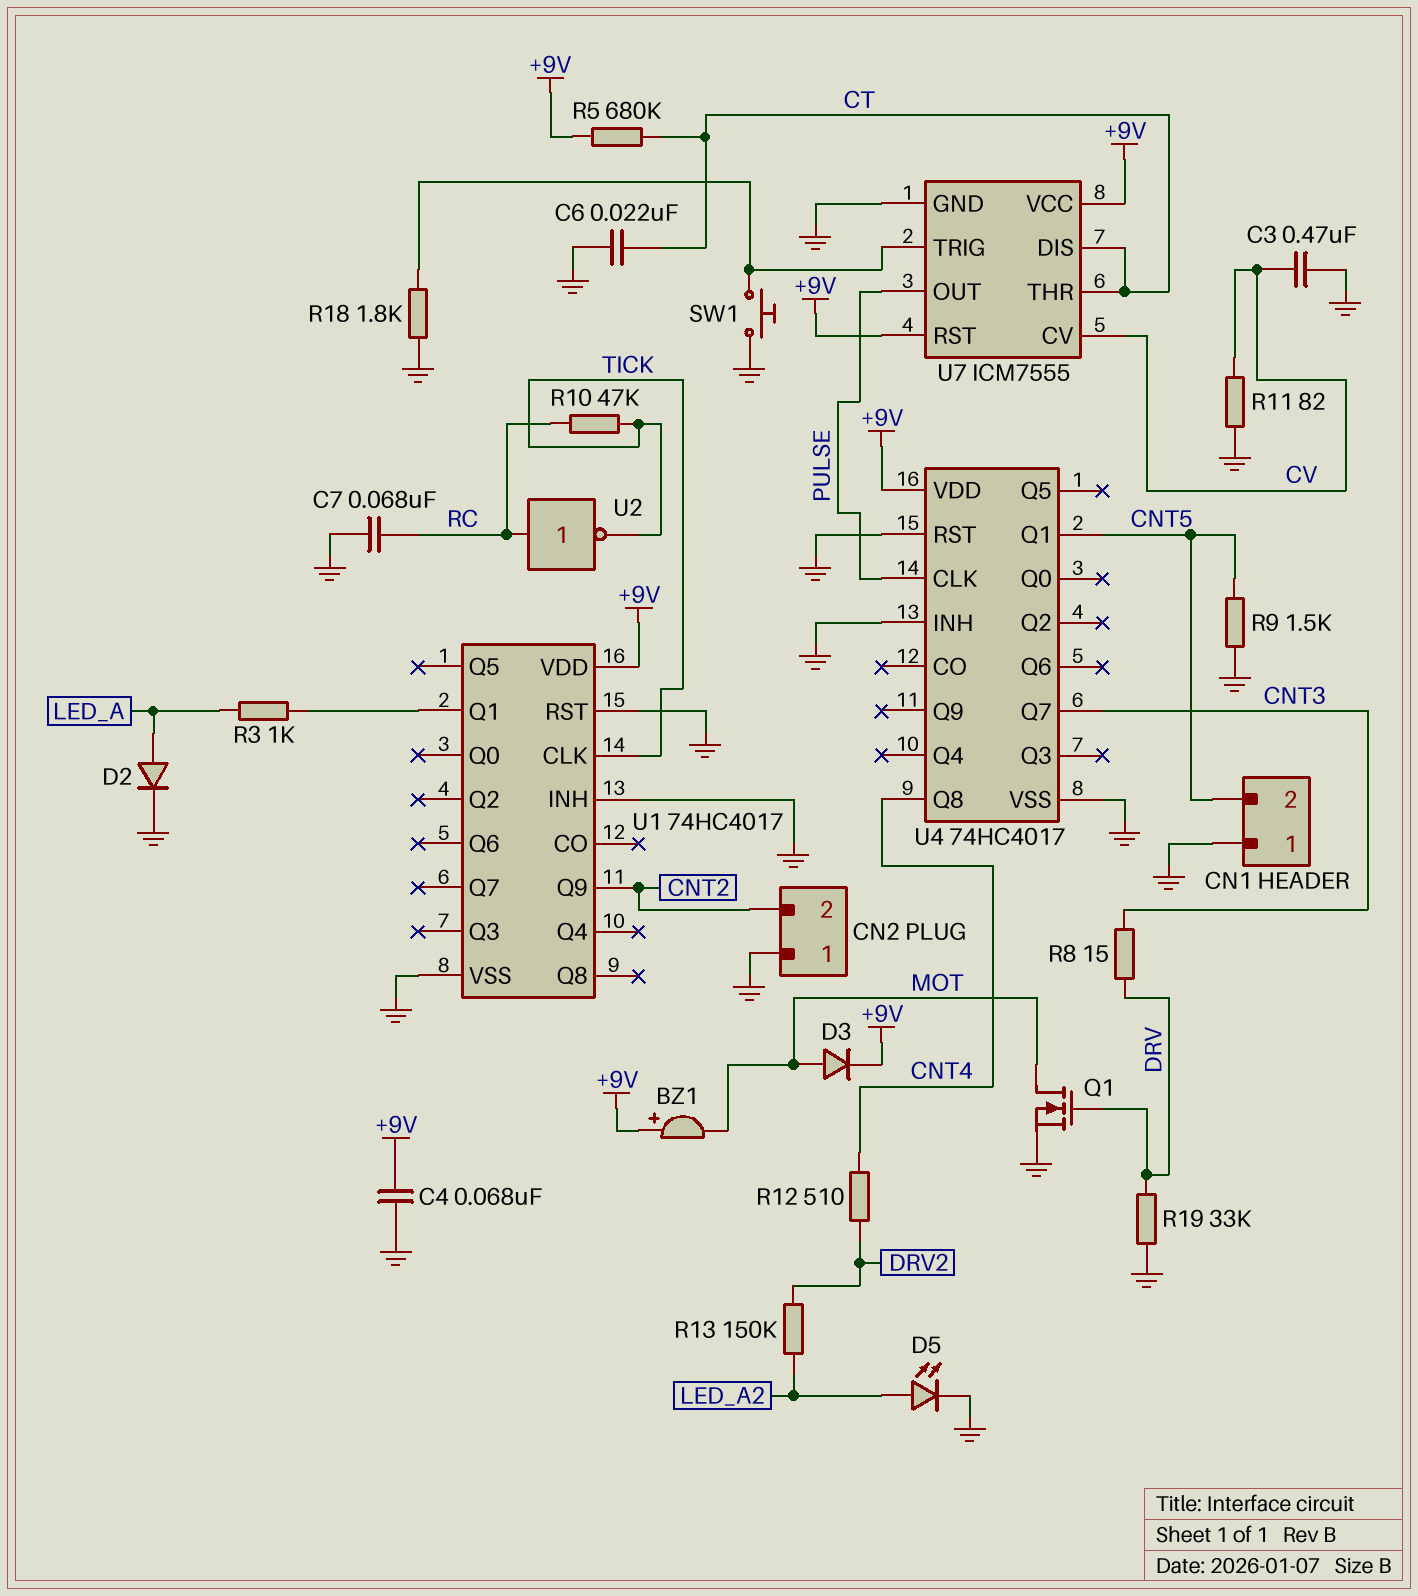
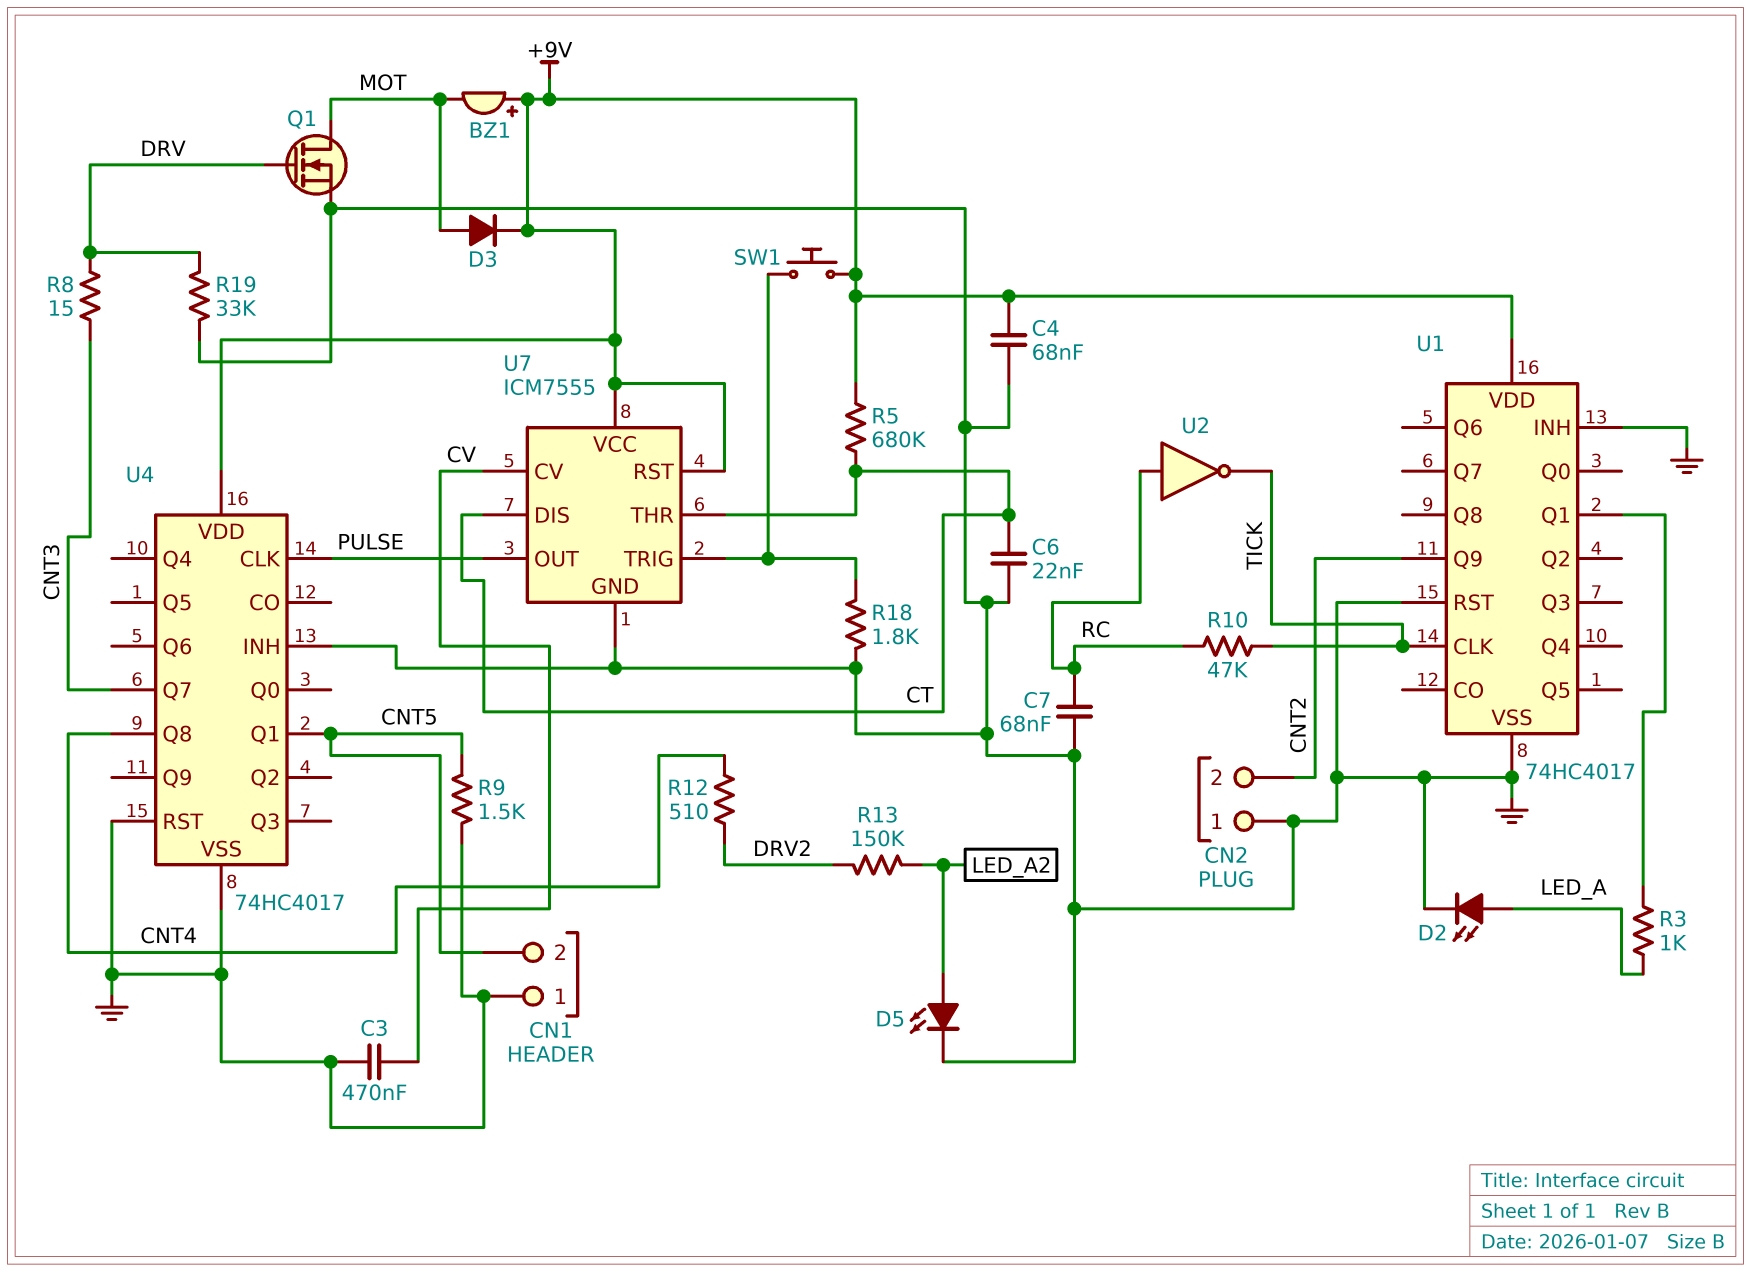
D2: diode (A LED_A, K GND) -> LED (A LED_A, K GND)
R11: 82 (CV, GND) -> none
SW1: button (GND, U7/TRIG) -> button (+9V, U7/TRIG)

